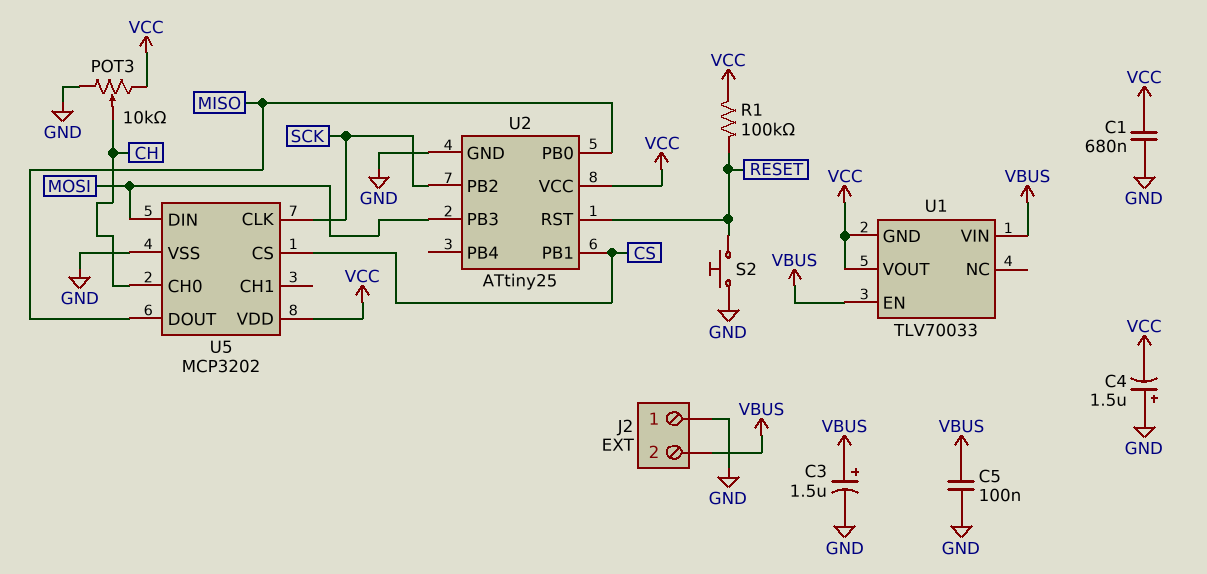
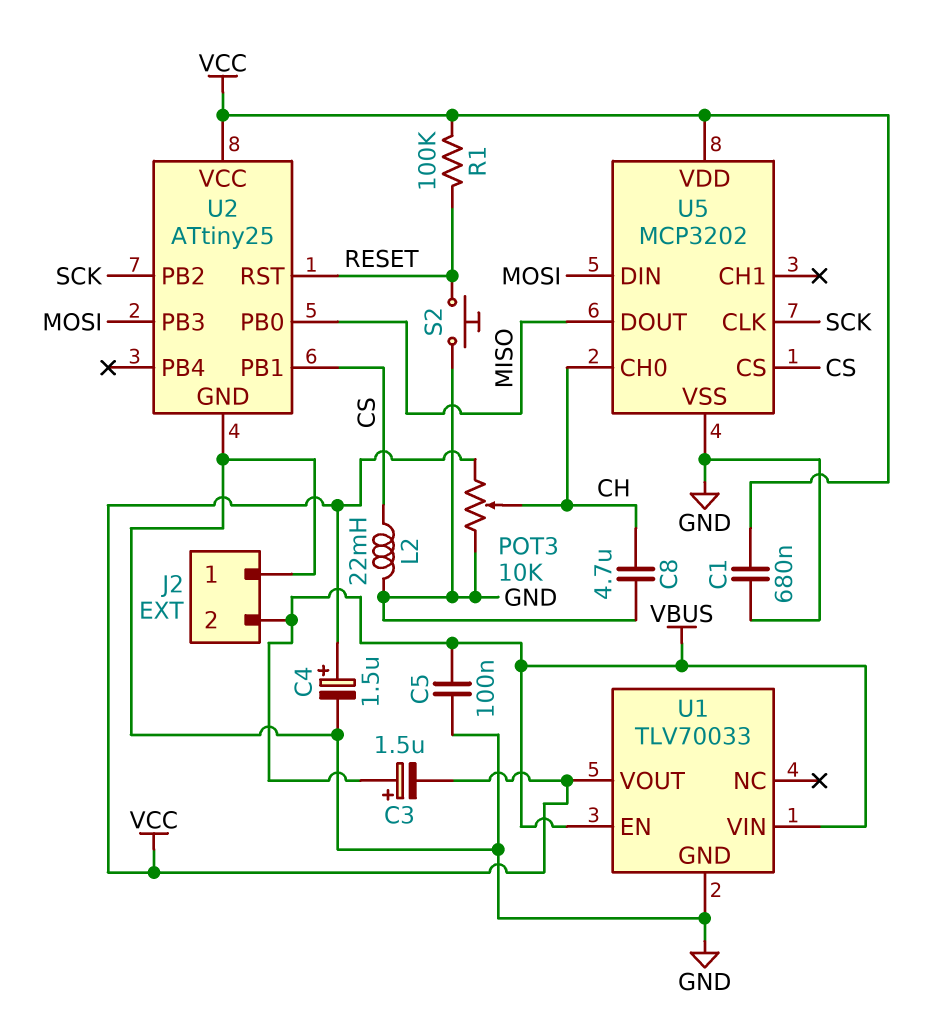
C3: 1.5uF (plus VBUS, minus GND) -> 1.5uF (plus VBUS, minus VCC)
C4: 1.5uF (plus GND, minus VCC) -> 1.5uF (plus VCC, minus GND)
C8: none -> 4.7uF (CH, GND)
L2: none -> 22mH (CS, GND)
U1 pin GND: VCC -> GND

